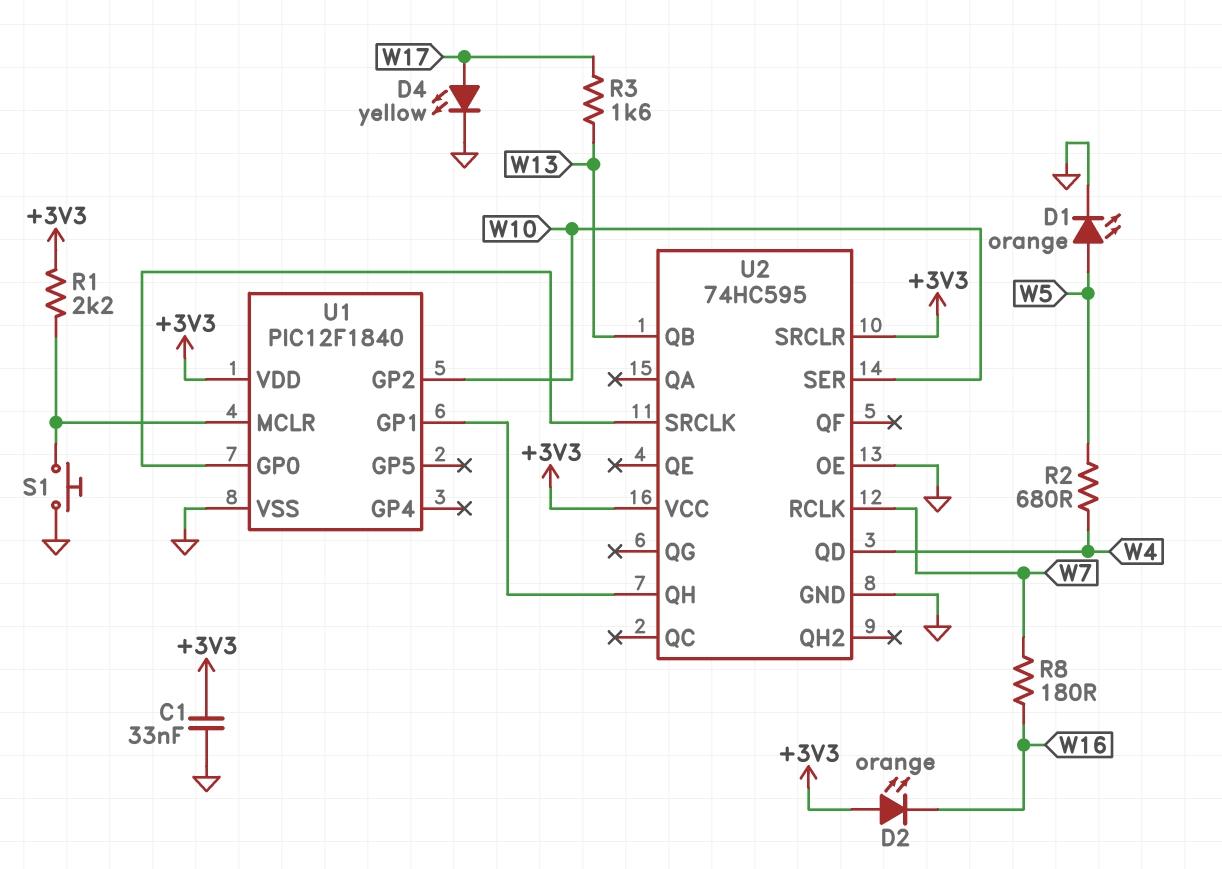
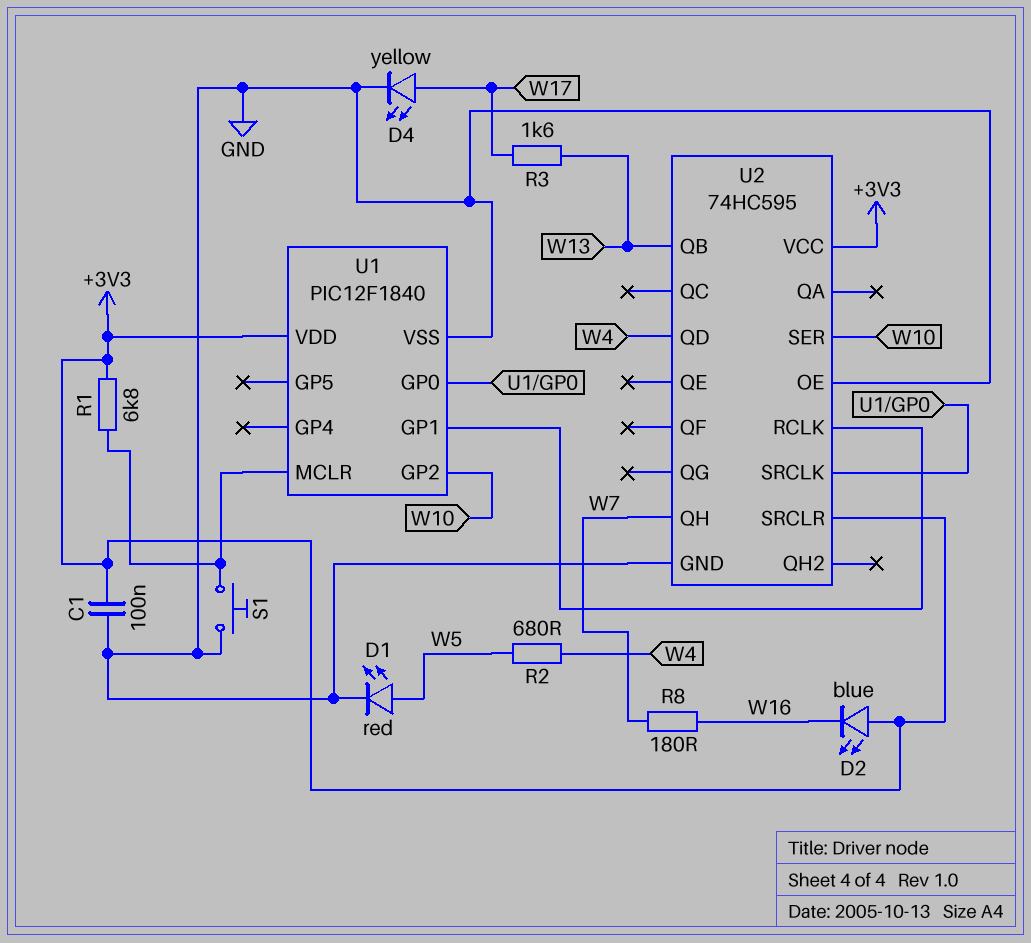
C1: 33nF (+3V3, GND) -> 100nF (+3V3, GND)
D1: LED orange (A W5, K GND) -> LED red (A W5, K GND)
D2: LED orange (A +3V3, K W16) -> LED blue (A +3V3, K W16)
R1: 2.2k (+3V3, U1/MCLR) -> 6.8k (+3V3, U1/MCLR)
U2 pin QH: U1/GP1 -> W7
U2 pin RCLK: W7 -> U1/GP1

